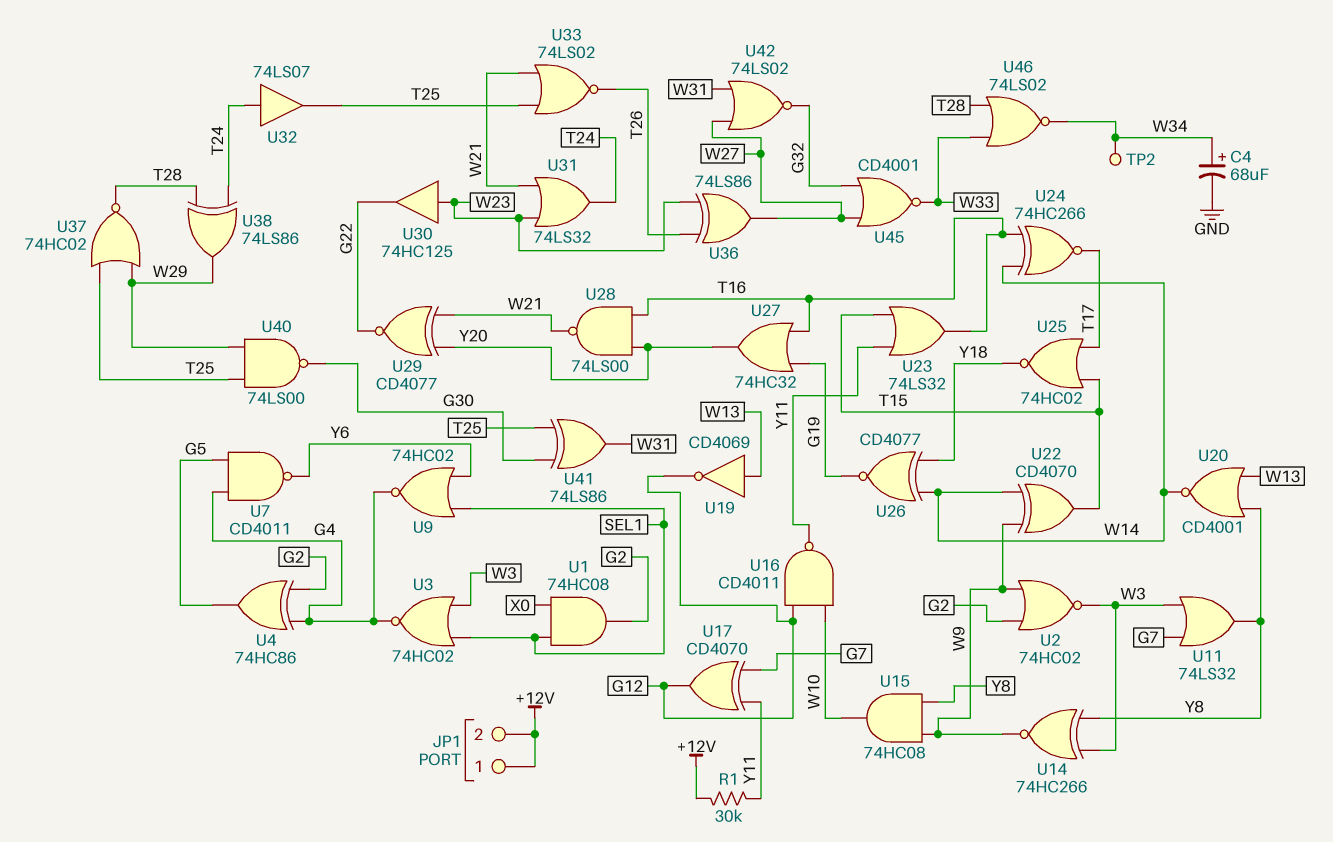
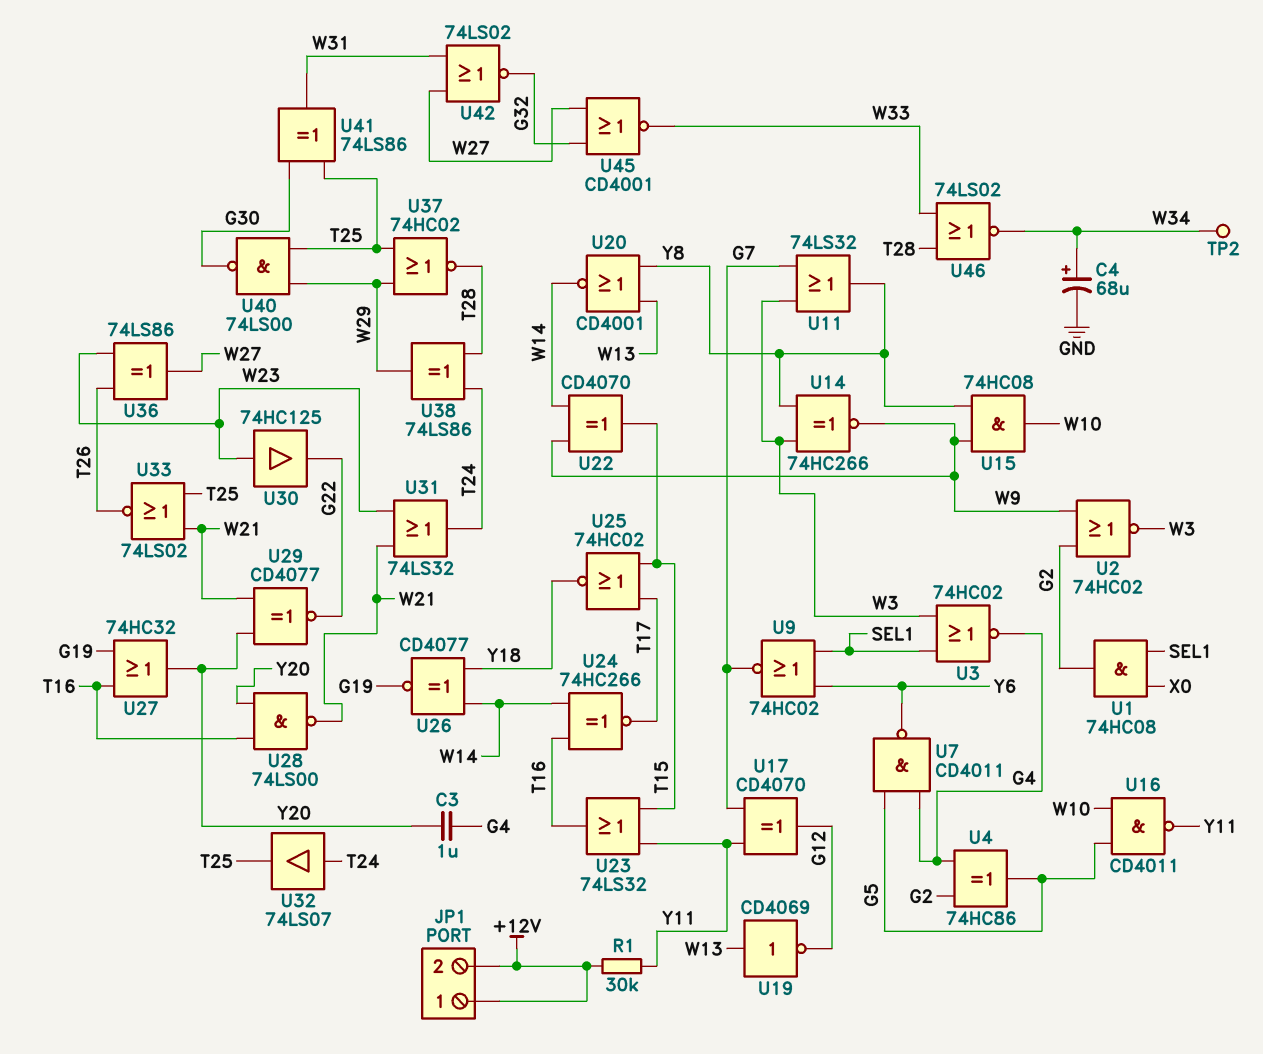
C3: none -> 1uF (G4, Y20)
U9: NOR 74HC02 (in SEL1, in Y6, out G4) -> NOR 74HC02 (in SEL1, in Y6, out G7)
U16: NAND CD4011 (in G12, in W10, out Y11) -> NAND CD4011 (in G5, in W10, out Y11)

